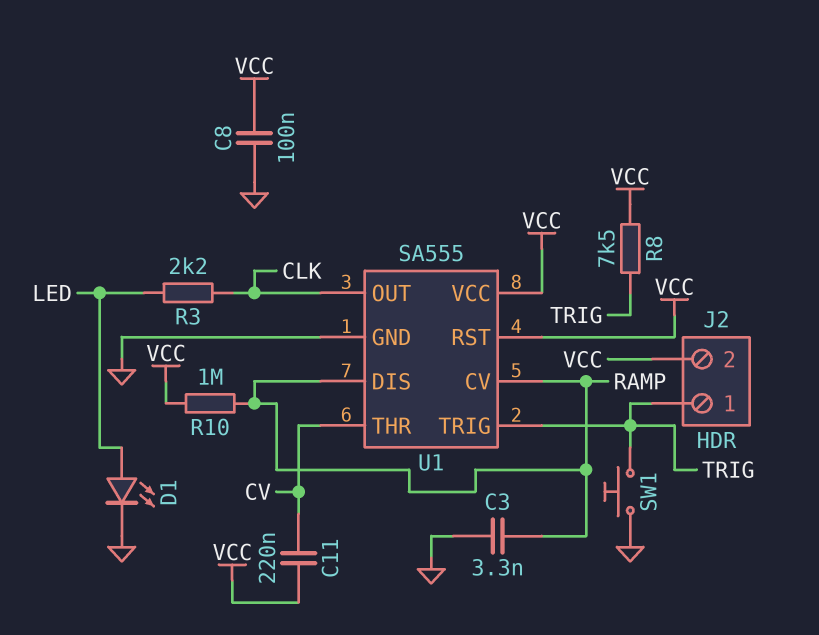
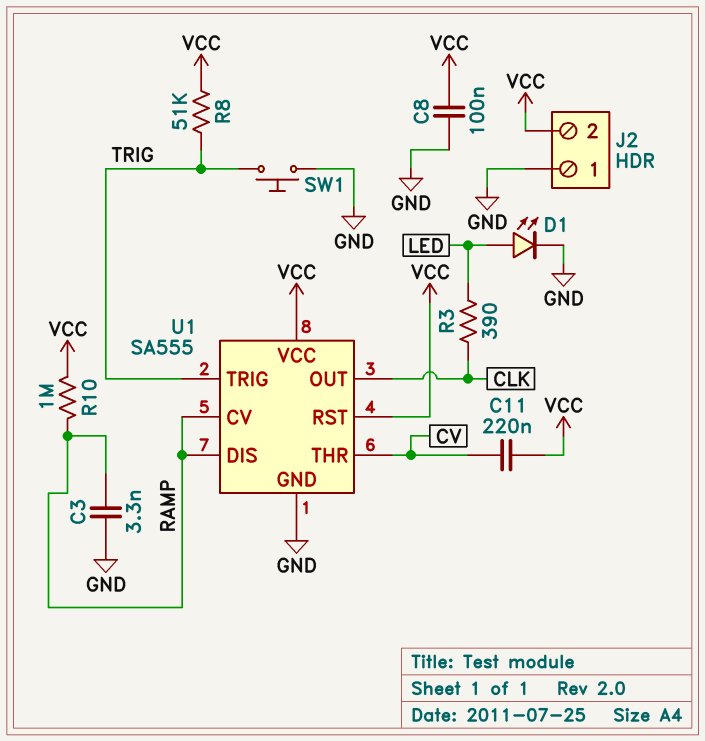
J2 pin 1: TRIG -> GND
R3: 2.2k (CLK, LED) -> 390 (CLK, LED)
R8: 7.5k (TRIG, VCC) -> 51k (TRIG, VCC)

